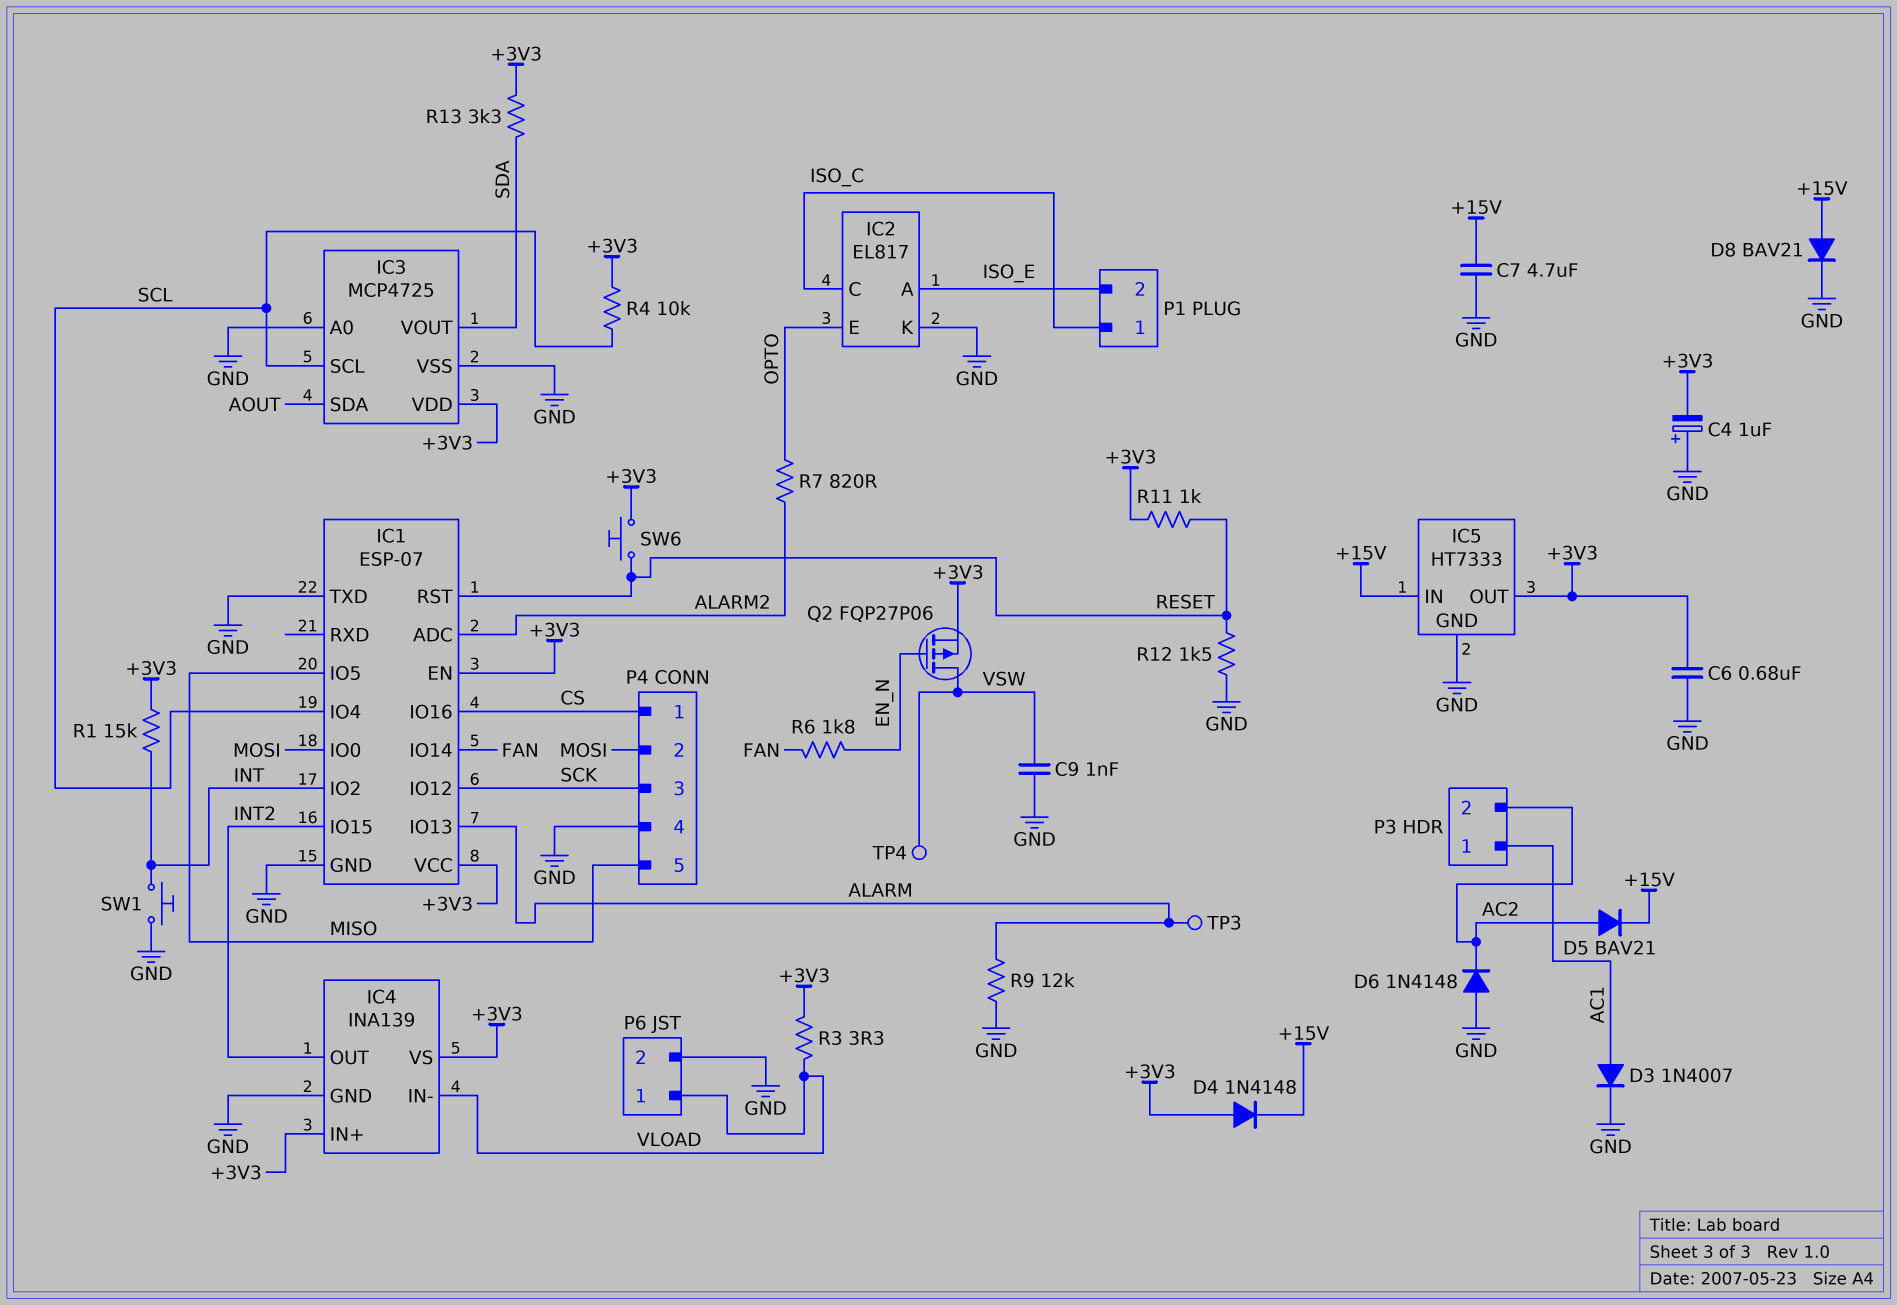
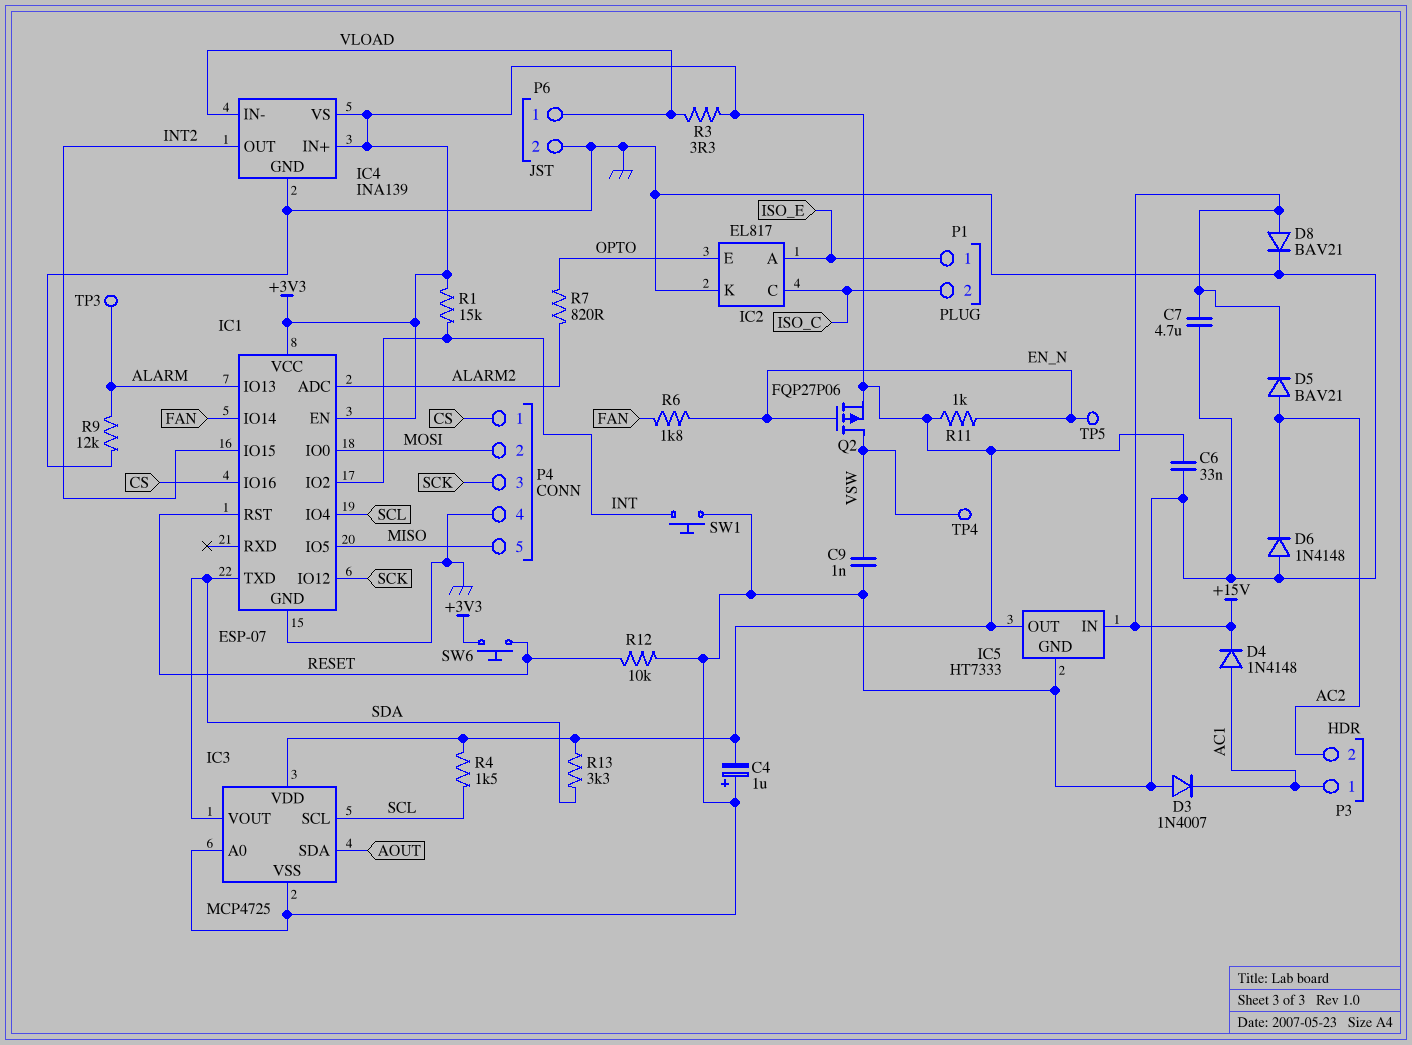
C6: 680nF (+3V3, GND) -> 33nF (+3V3, GND)
D3: diode 1N4007 (A AC1, K GND) -> diode 1N4007 (A GND, K AC1)
D4: diode 1N4148 (A +3V3, K +15V) -> diode 1N4148 (A AC1, K +15V)
IC1 pin TXD: GND -> SDA
P1 pin 1: ISO_C -> ISO_E
P1 pin 2: ISO_E -> ISO_C
R4: 10k (+3V3, SCL) -> 1.5k (+3V3, SCL)
R11: 1k (+3V3, RESET) -> 1k (+3V3, EN_N)
R12: 1.5k (GND, RESET) -> 10k (GND, RESET)
TP5: none -> test point (EN_N)

